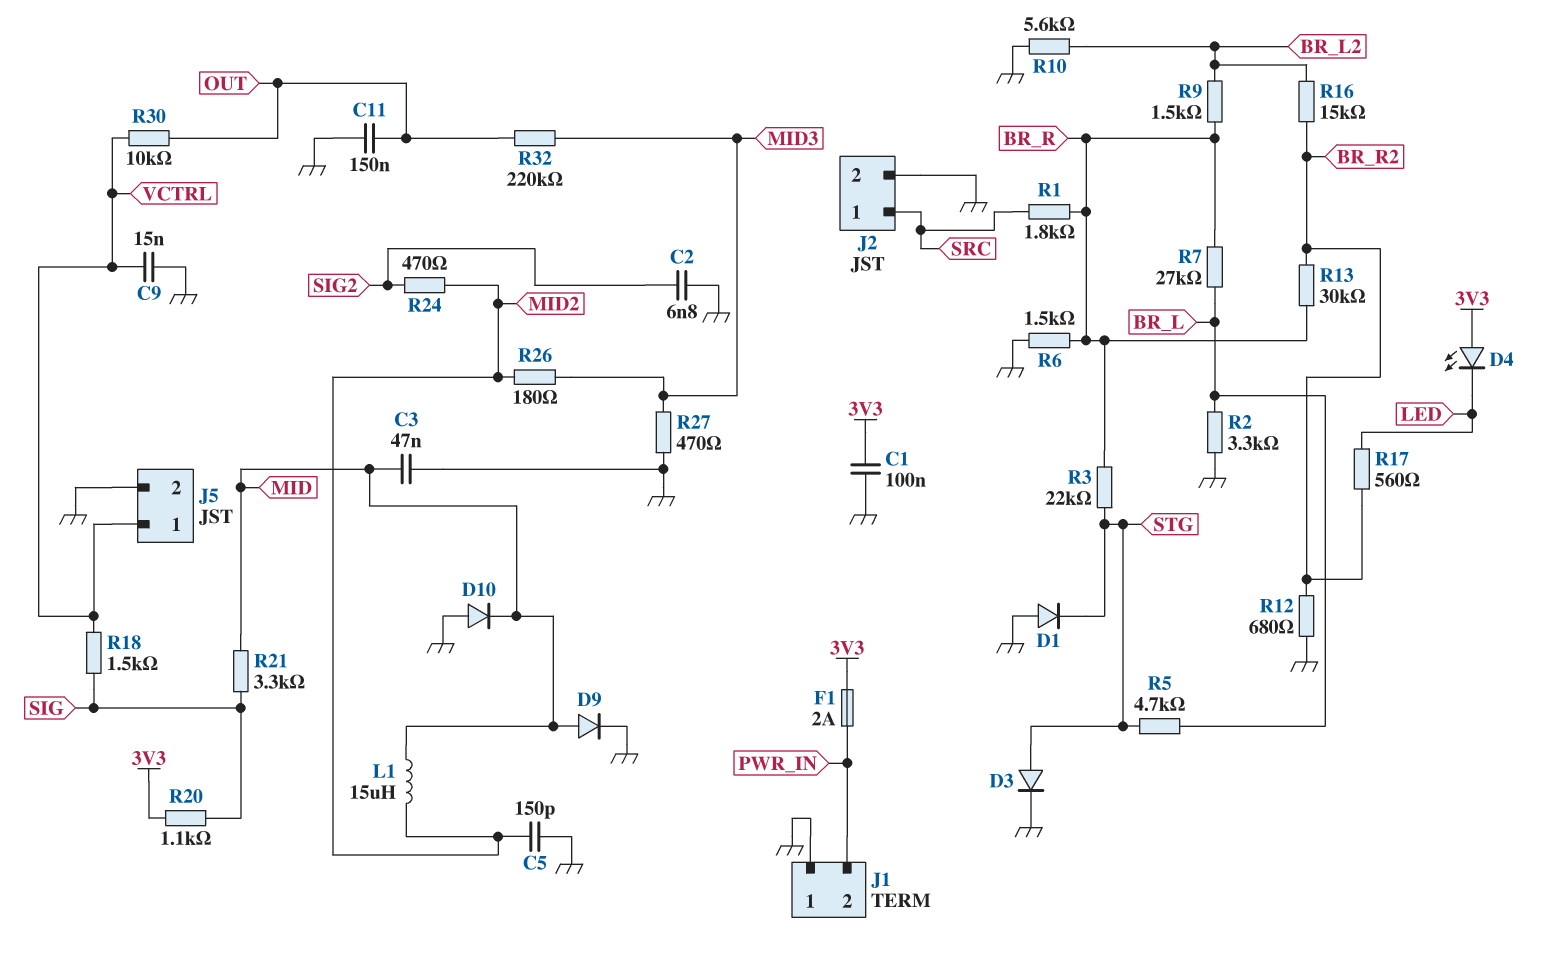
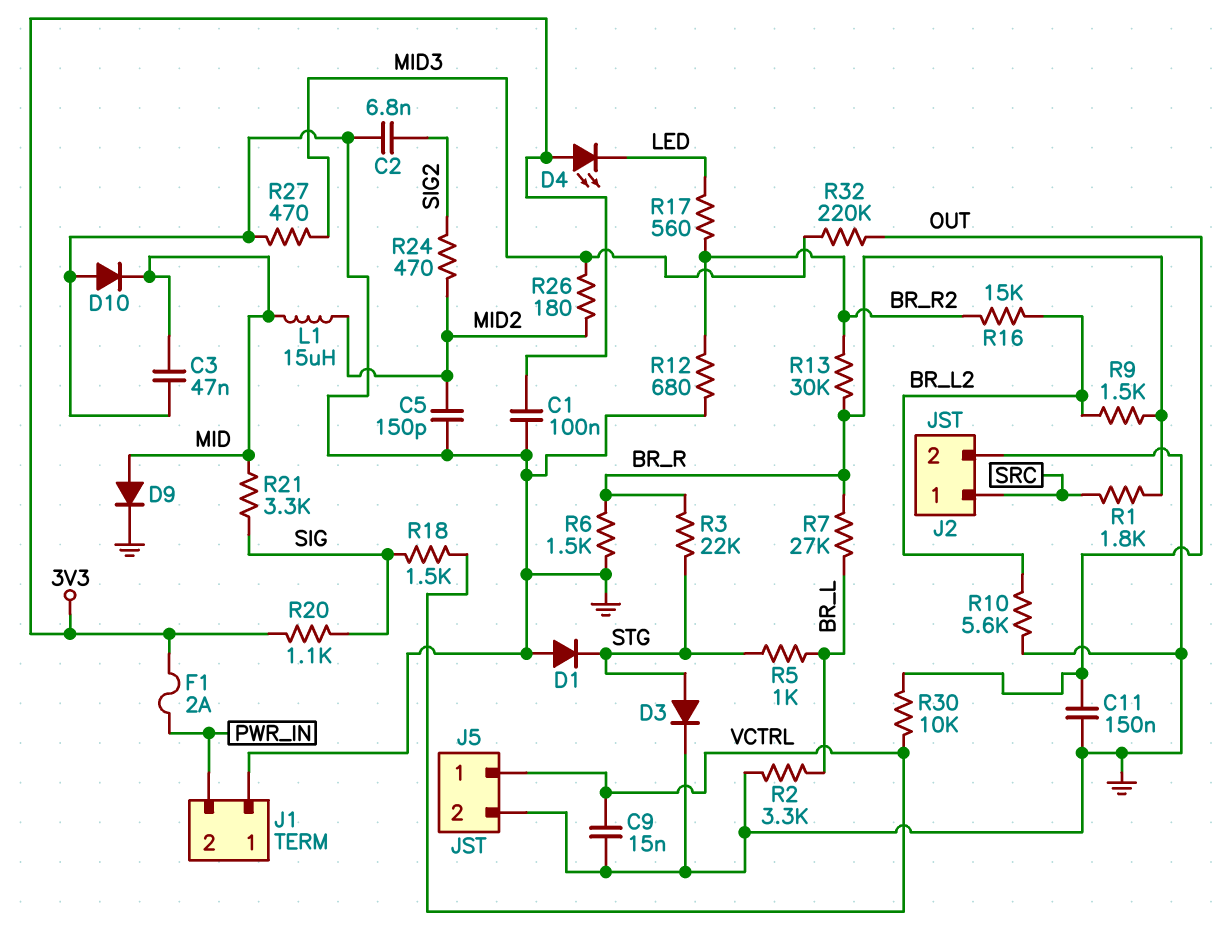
R5: 4.7k (BR_L, STG) -> 1k (BR_L, STG)

